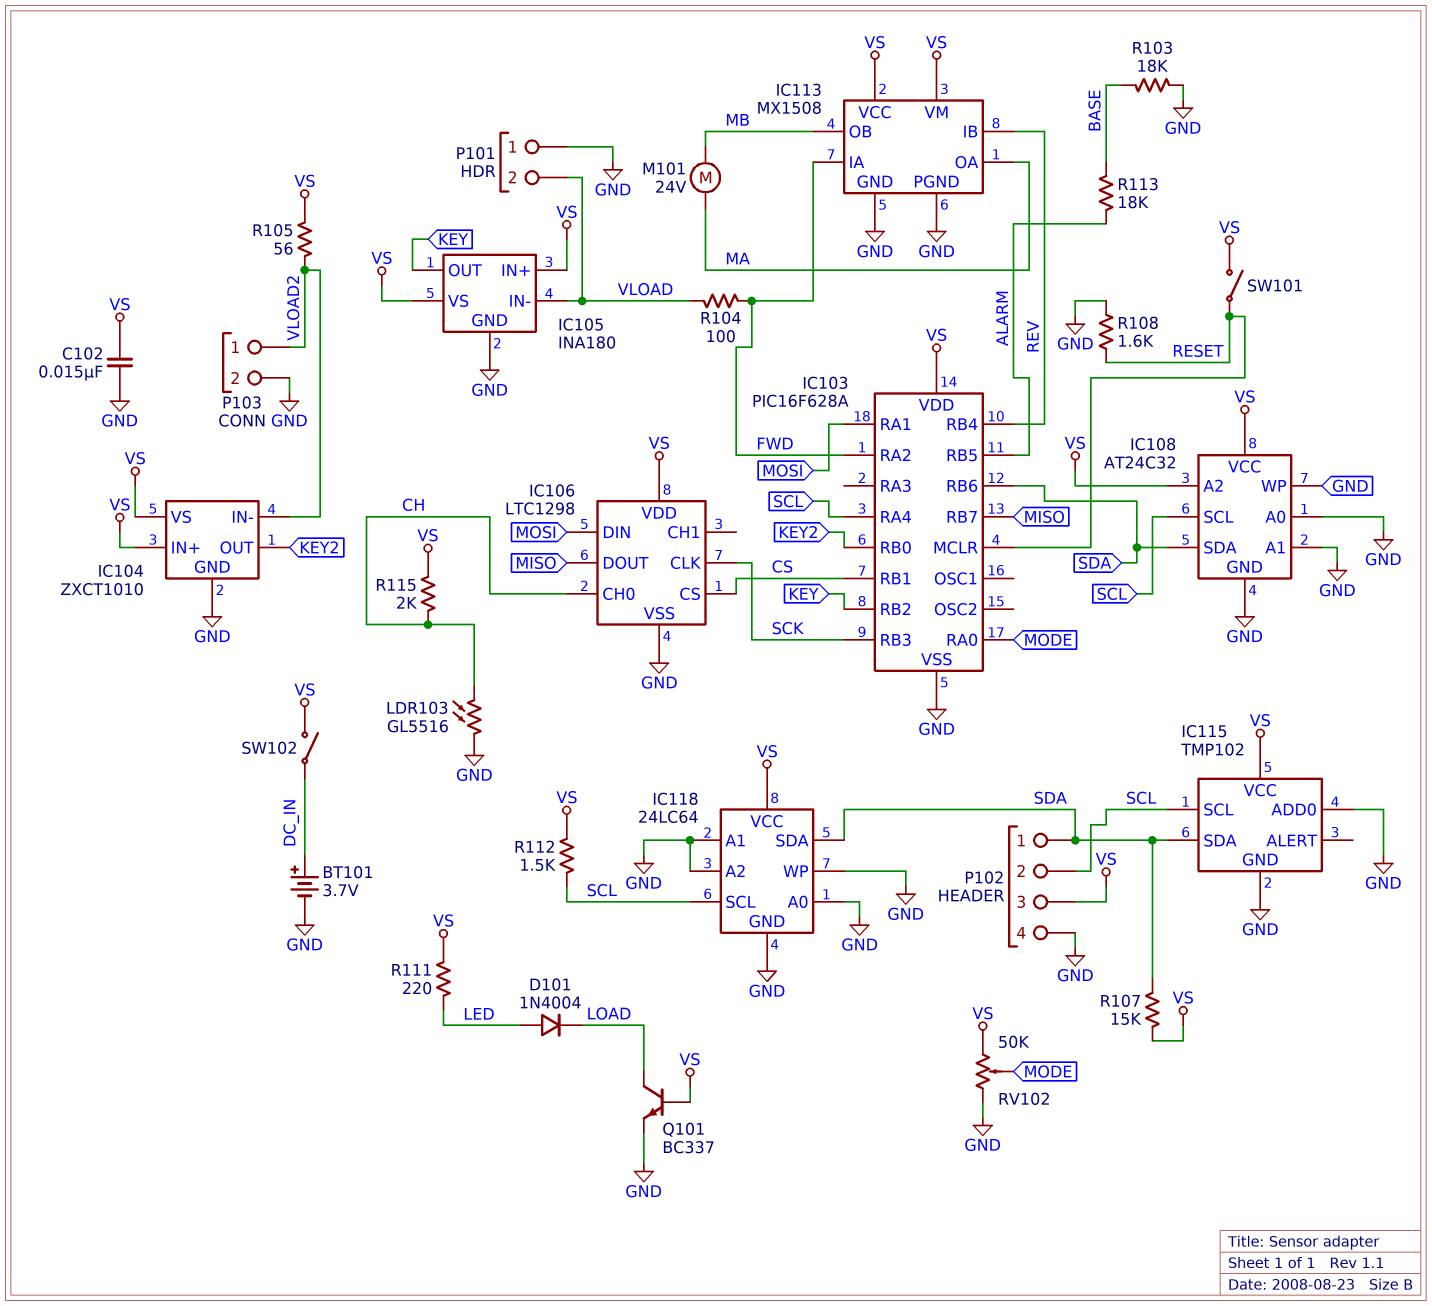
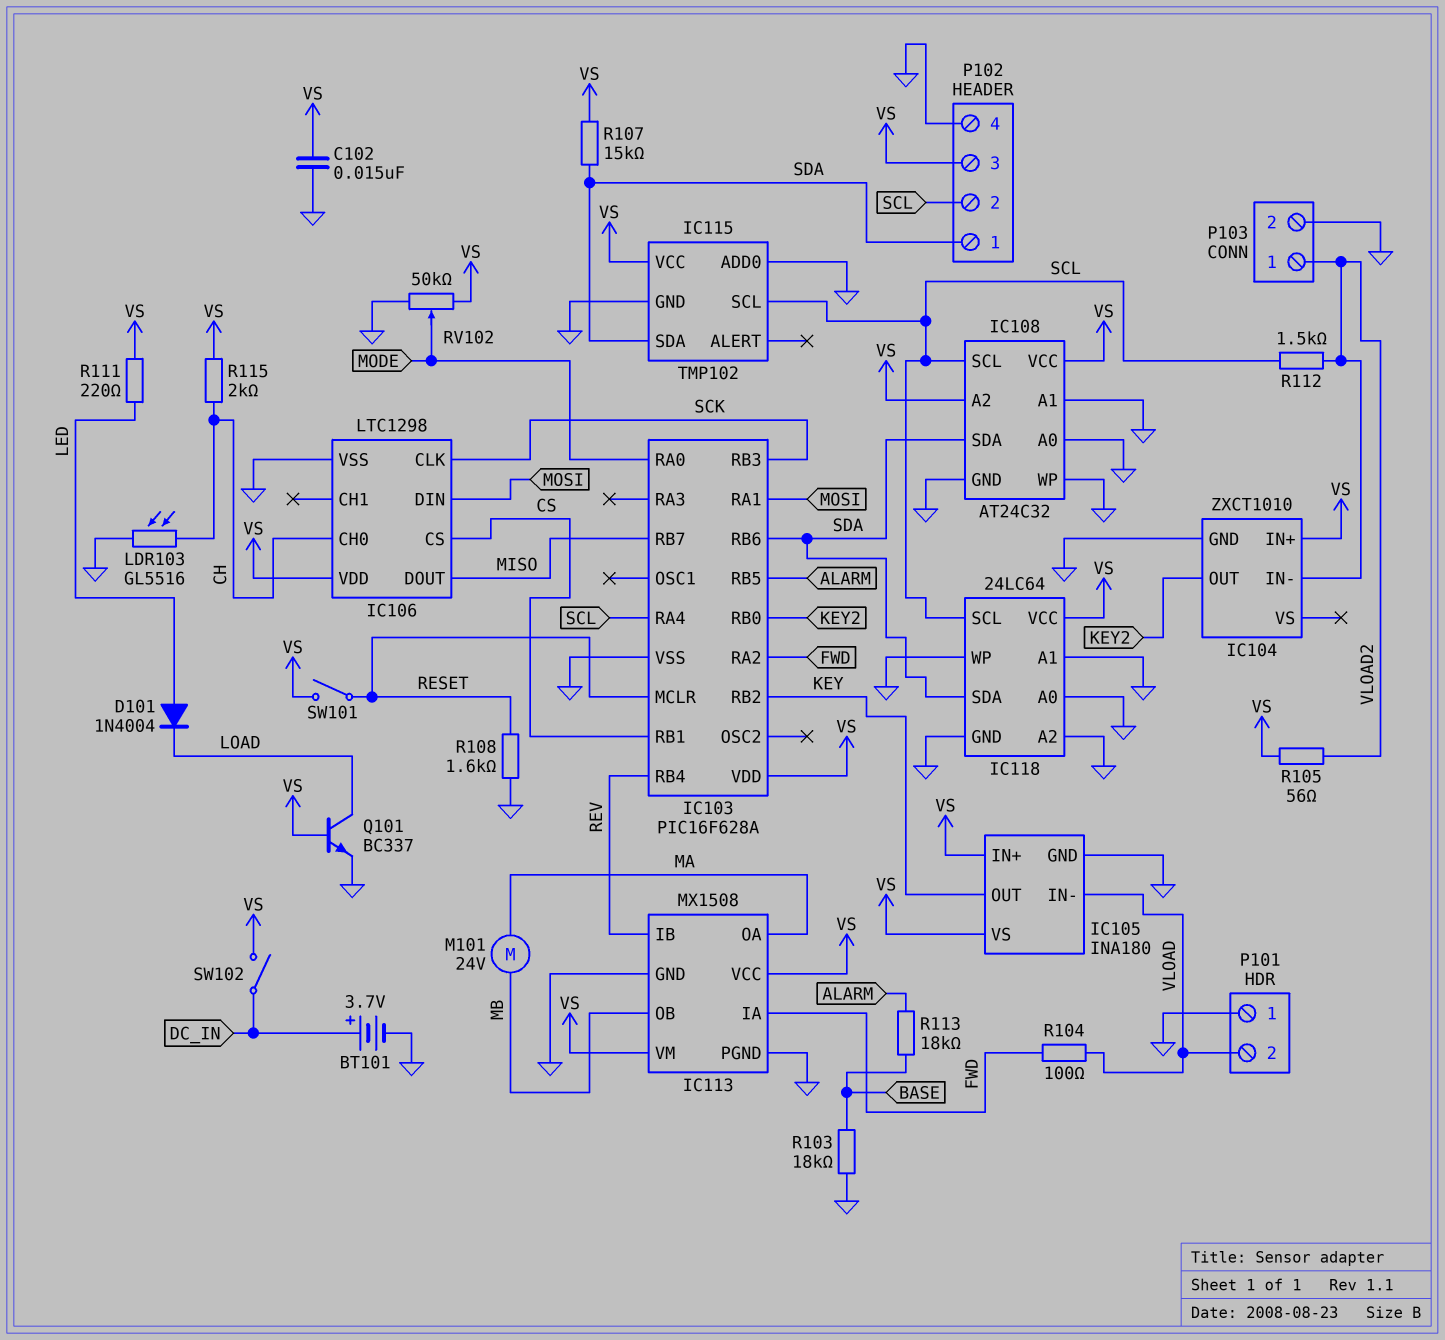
IC104 pin VS: VS -> none
R112: 1.5k (SCL, VS) -> 1.5k (SCL, VLOAD2)

